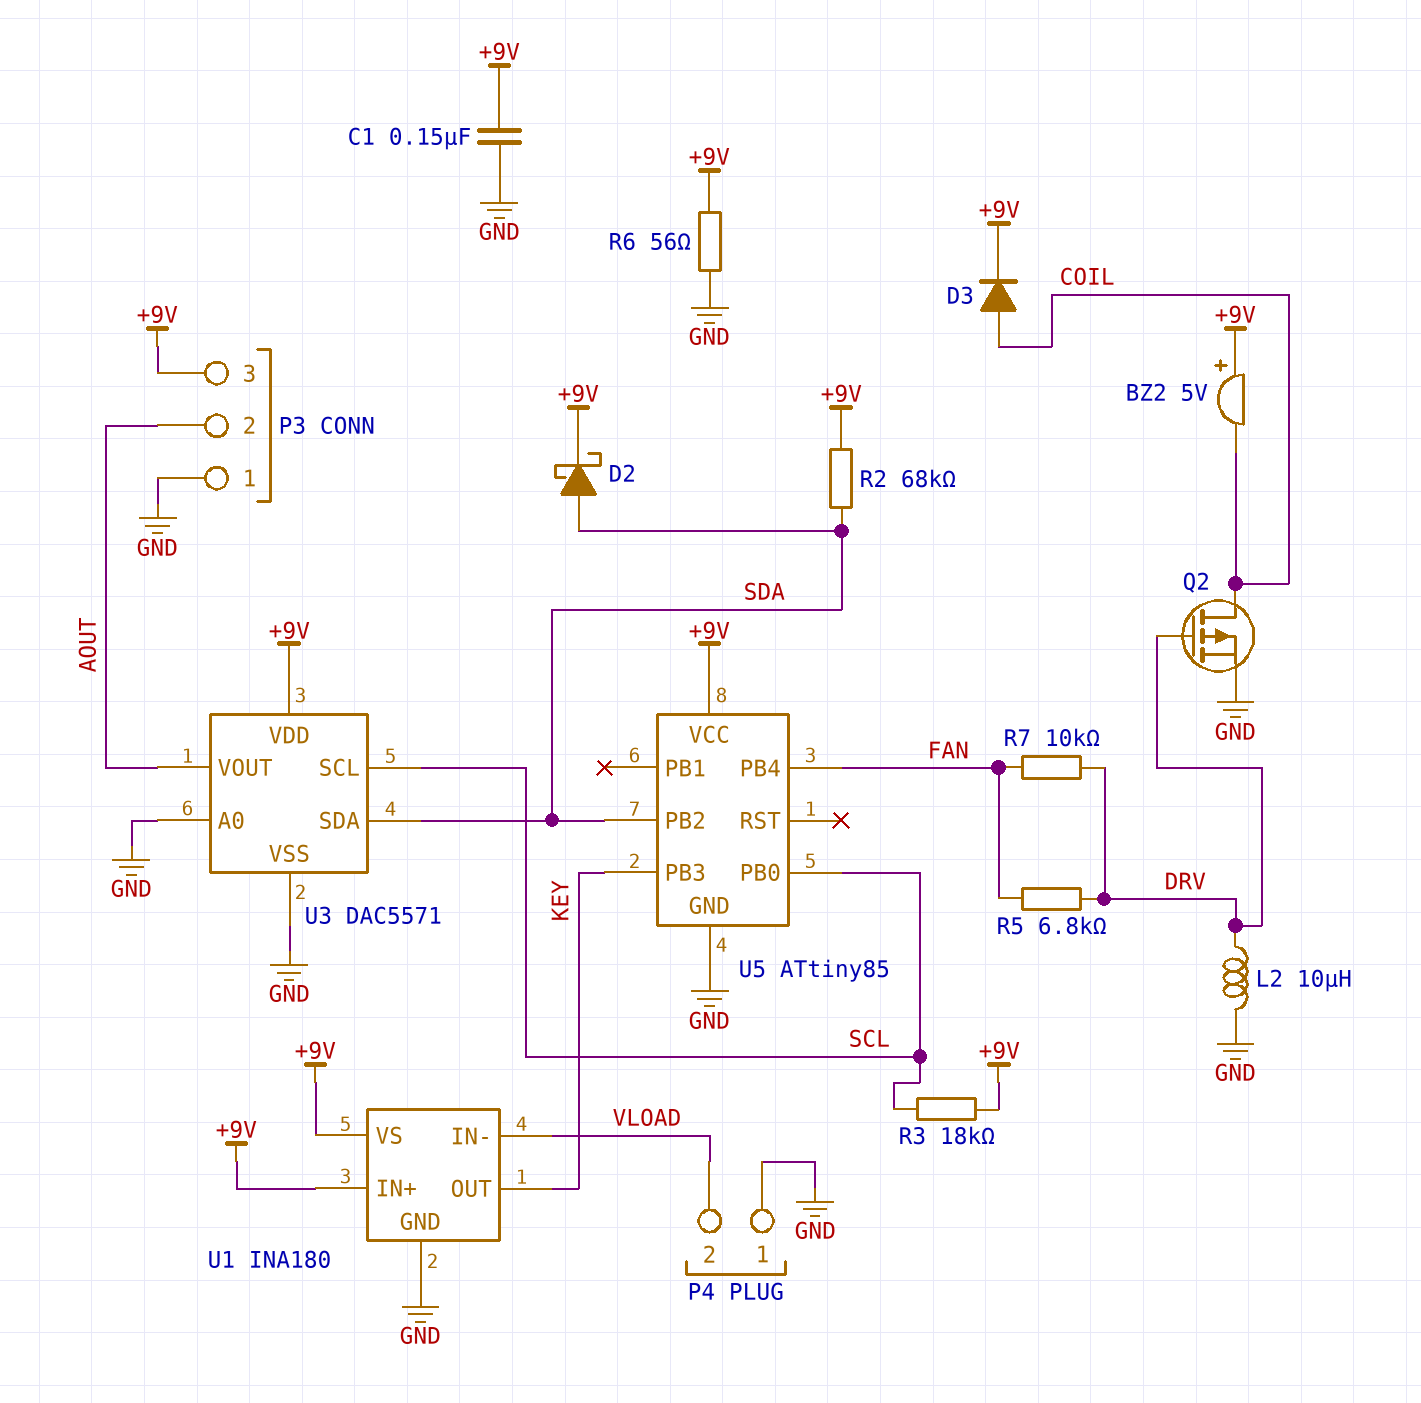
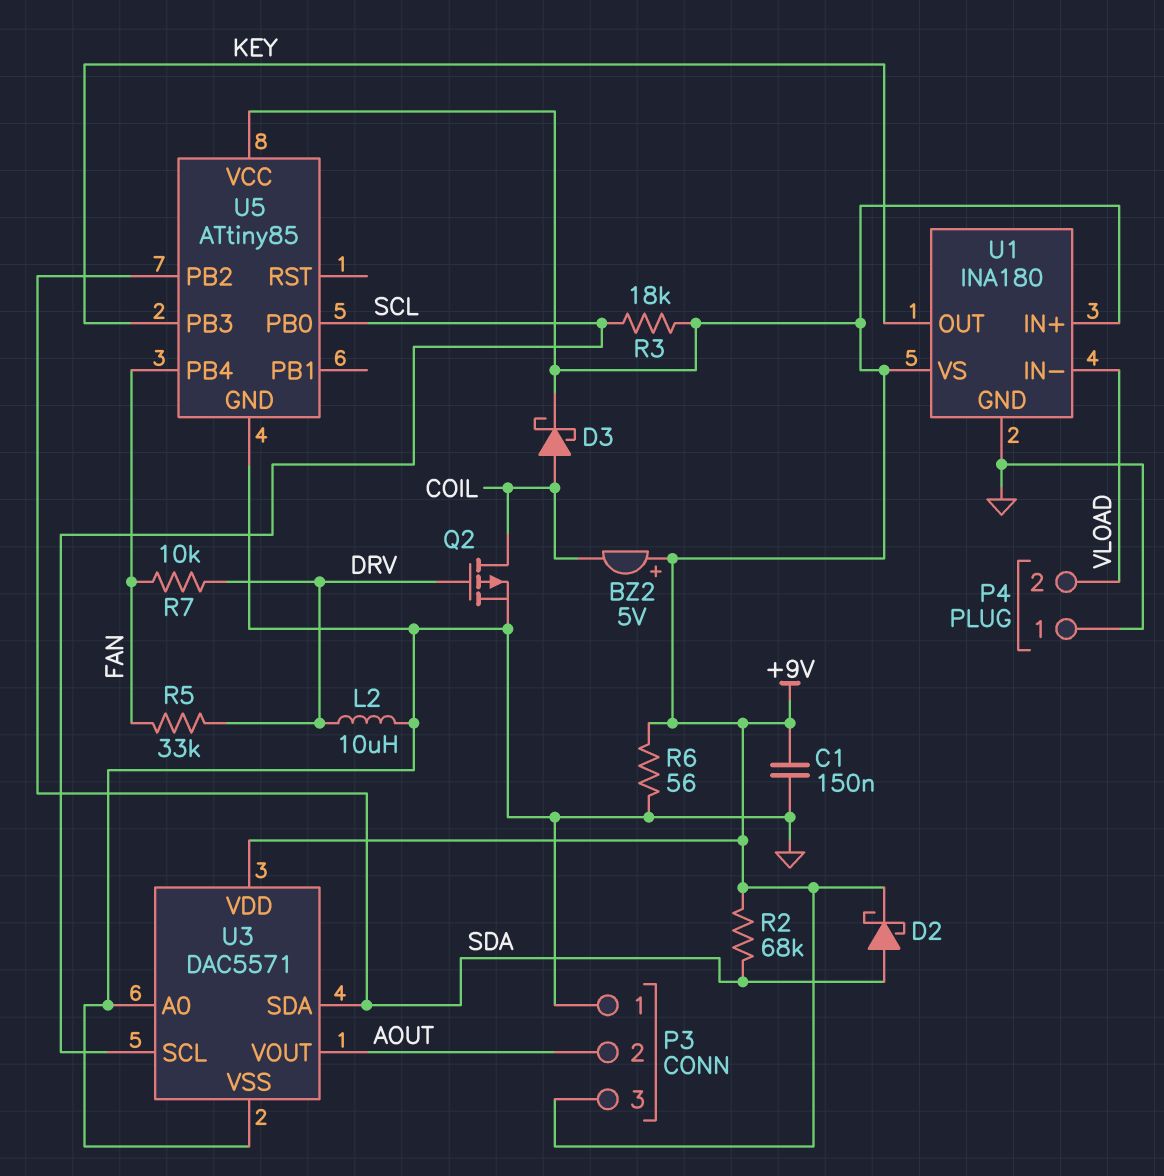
D3: diode (A COIL, K +9V) -> schottky (A COIL, K +9V)
R5: 6.8k (DRV, FAN) -> 33k (DRV, FAN)

